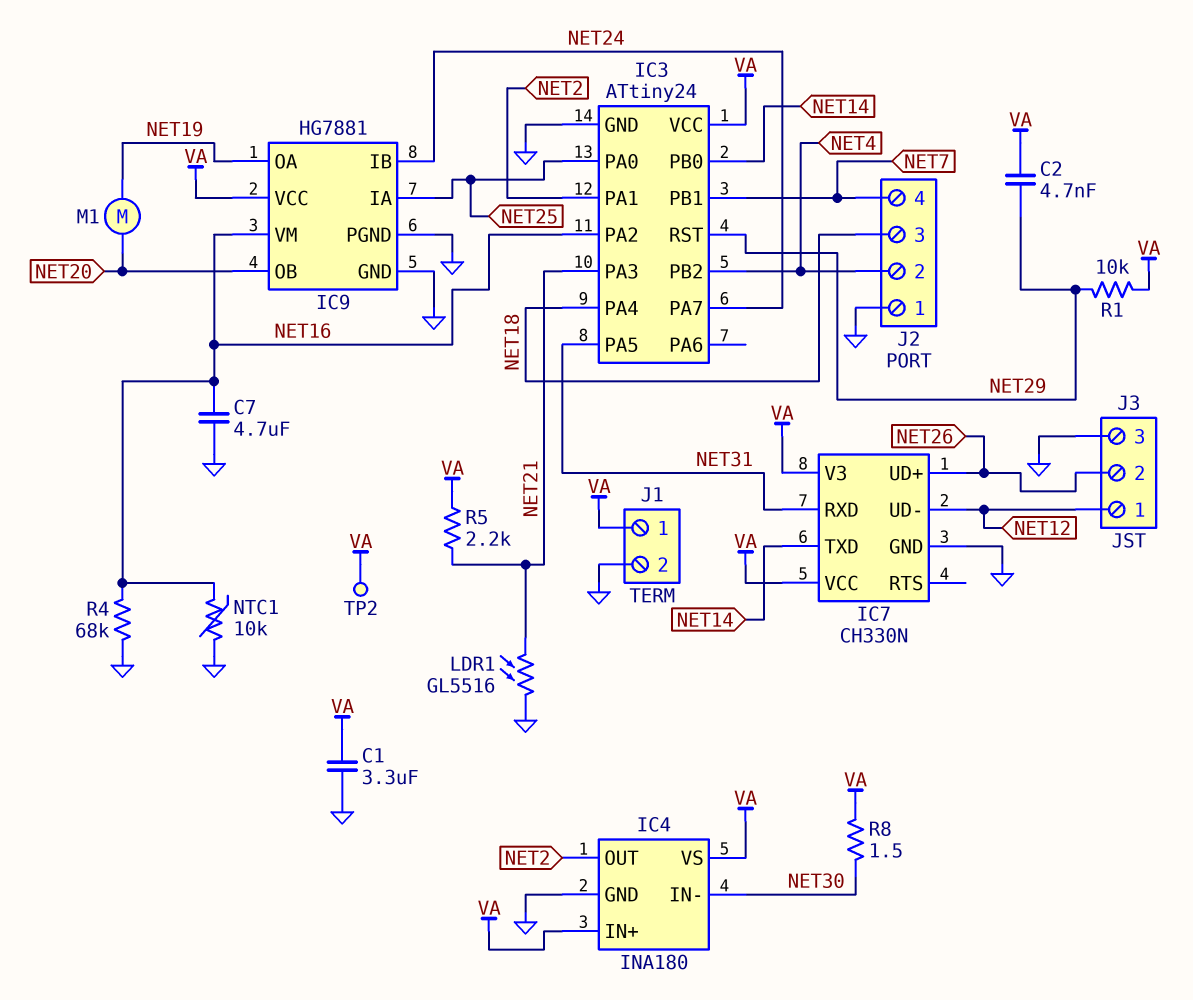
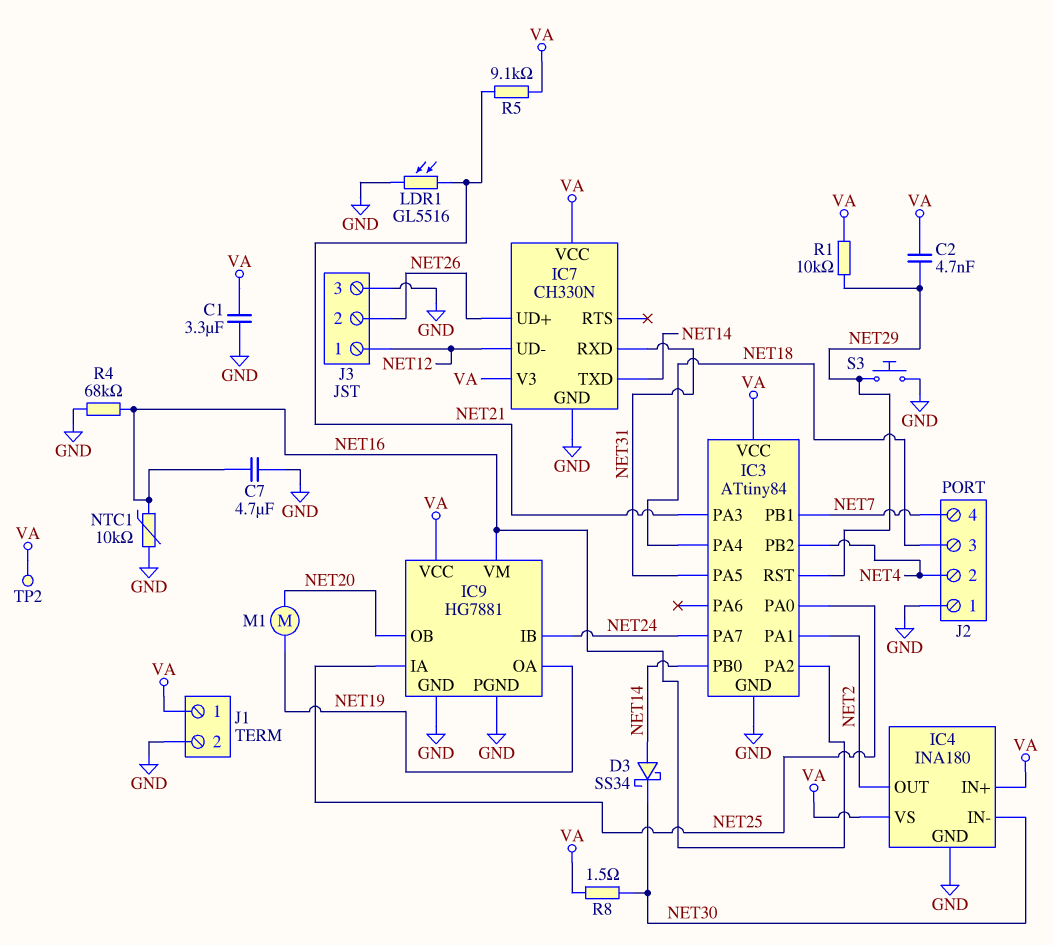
D3: none -> schottky SS34 (A NET14, K NET30)
IC3: ATtiny24 -> ATtiny84
R5: 2.2k (NET21, VA) -> 9.1k (NET21, VA)
S3: none -> button (GND, NET29)

